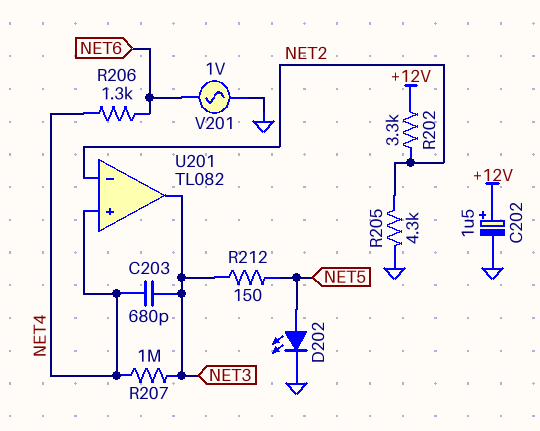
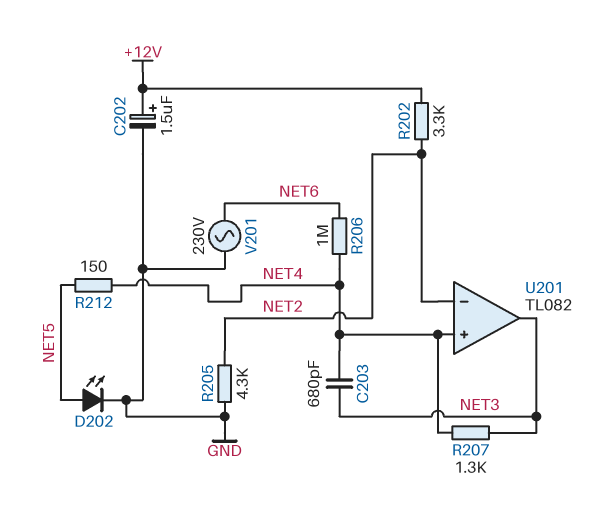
R206: 1.3k (NET4, NET6) -> 1M (NET4, NET6)
R207: 1M (NET3, NET4) -> 1.3k (NET3, NET4)
R212: 150 (NET3, NET5) -> 150 (NET4, NET5)
V201: AC 1V (GND, NET6) -> AC 230V (GND, NET6)

